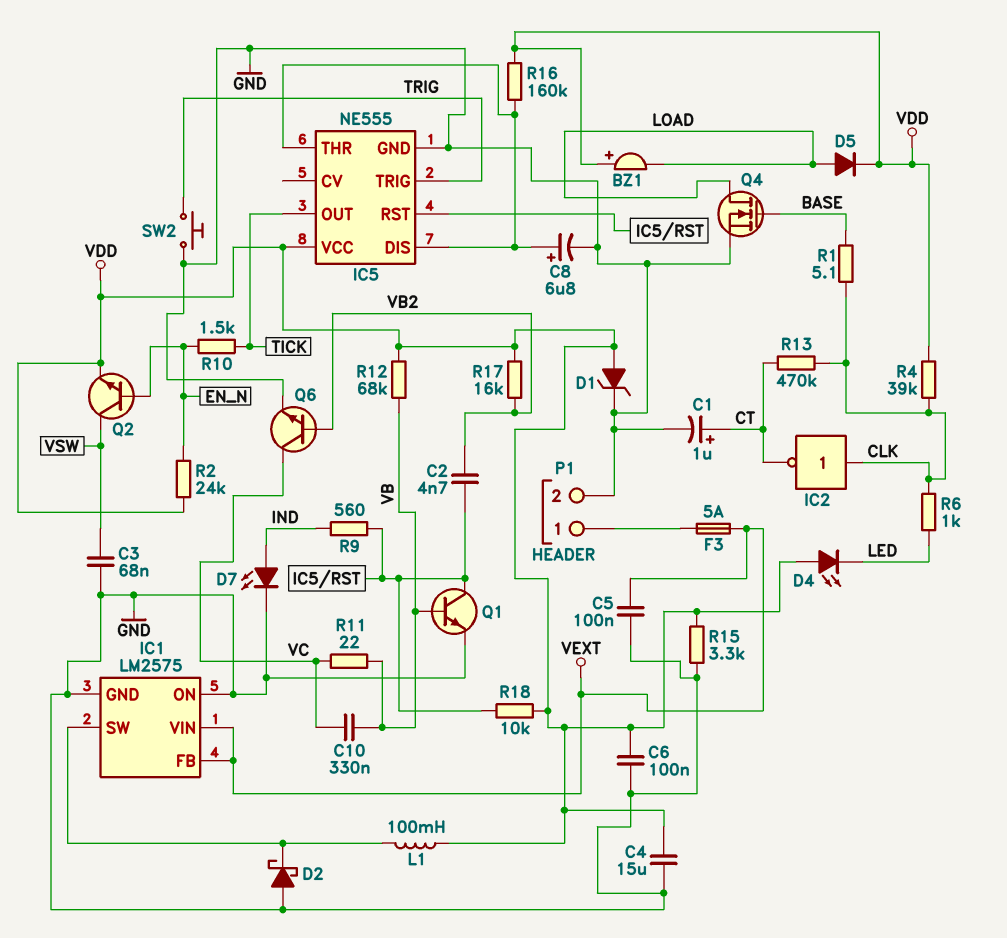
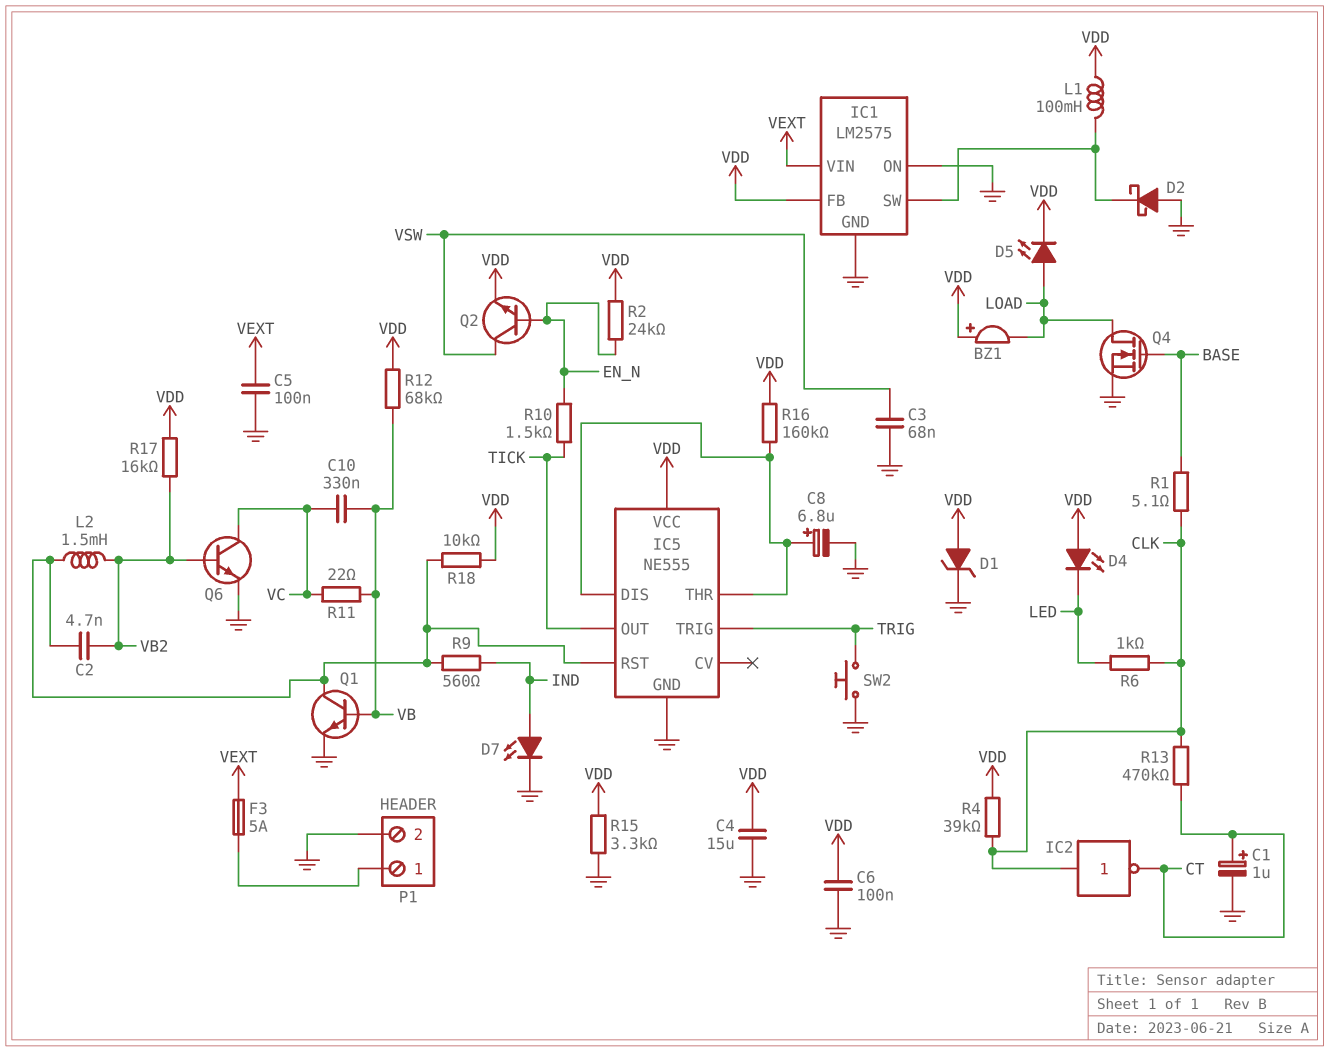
D5: diode (A LOAD, K VDD) -> LED (A LOAD, K VDD)
IC1 pin FB: VEXT -> VDD
L2: none -> 1.5mH (IC5/RST, VB2)

